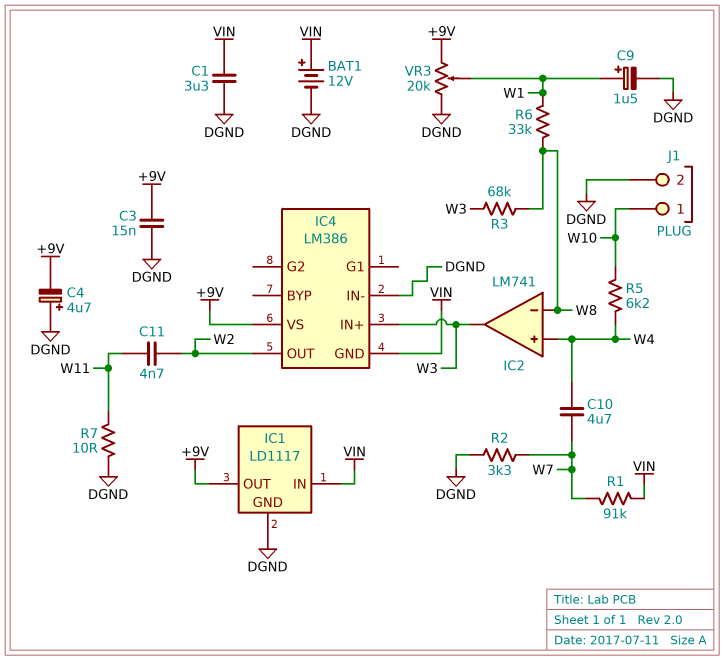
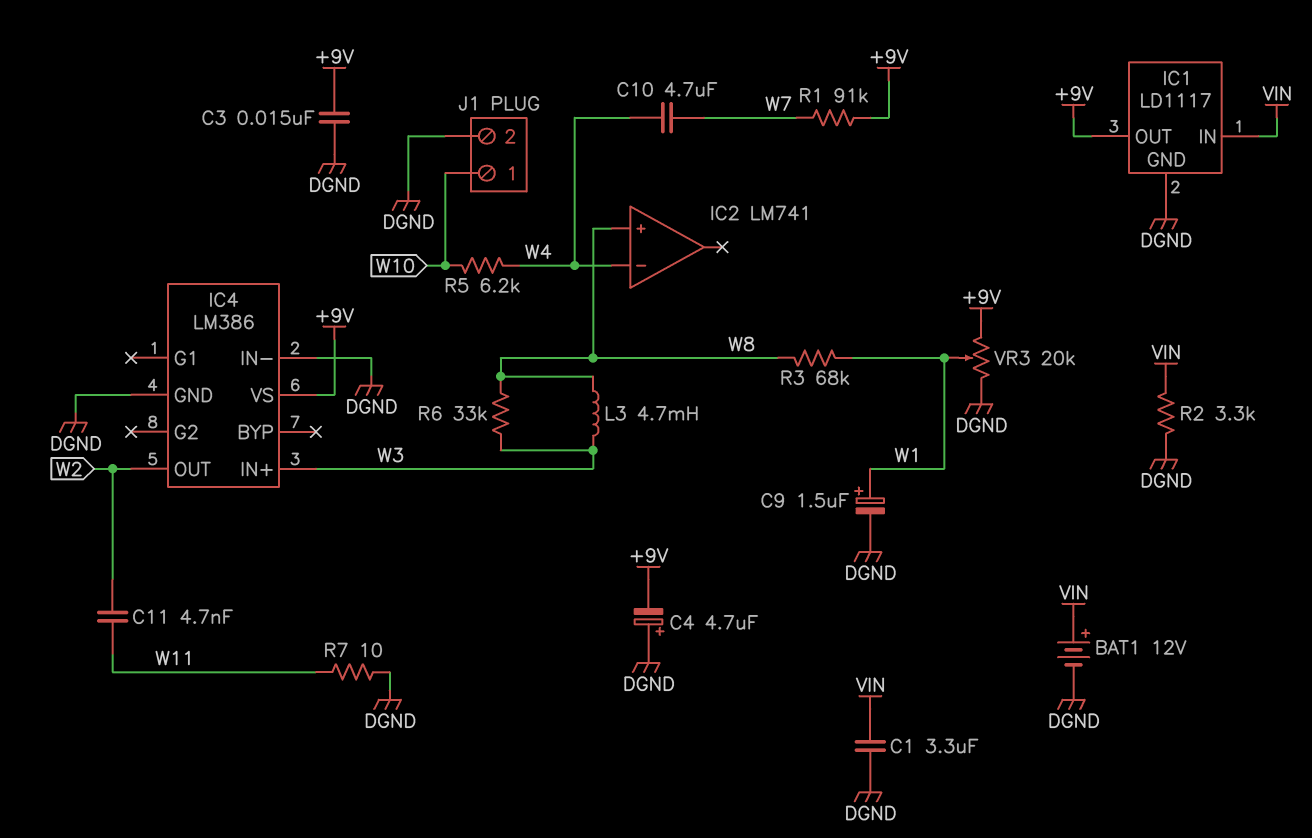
IC2 pin in+: W4 -> W8
IC2 pin in-: W8 -> W4
IC2 pin out: W3 -> none
IC4 pin GND: VIN -> DGND
L3: none -> 4.7mH (W3, W8)
R1: 91k (VIN, W7) -> 91k (+9V, W7)
R2: 3.3k (DGND, W7) -> 3.3k (DGND, VIN)
R3: 68k (W3, W8) -> 68k (W1, W8)
R6: 33k (W1, W8) -> 33k (W3, W8)

